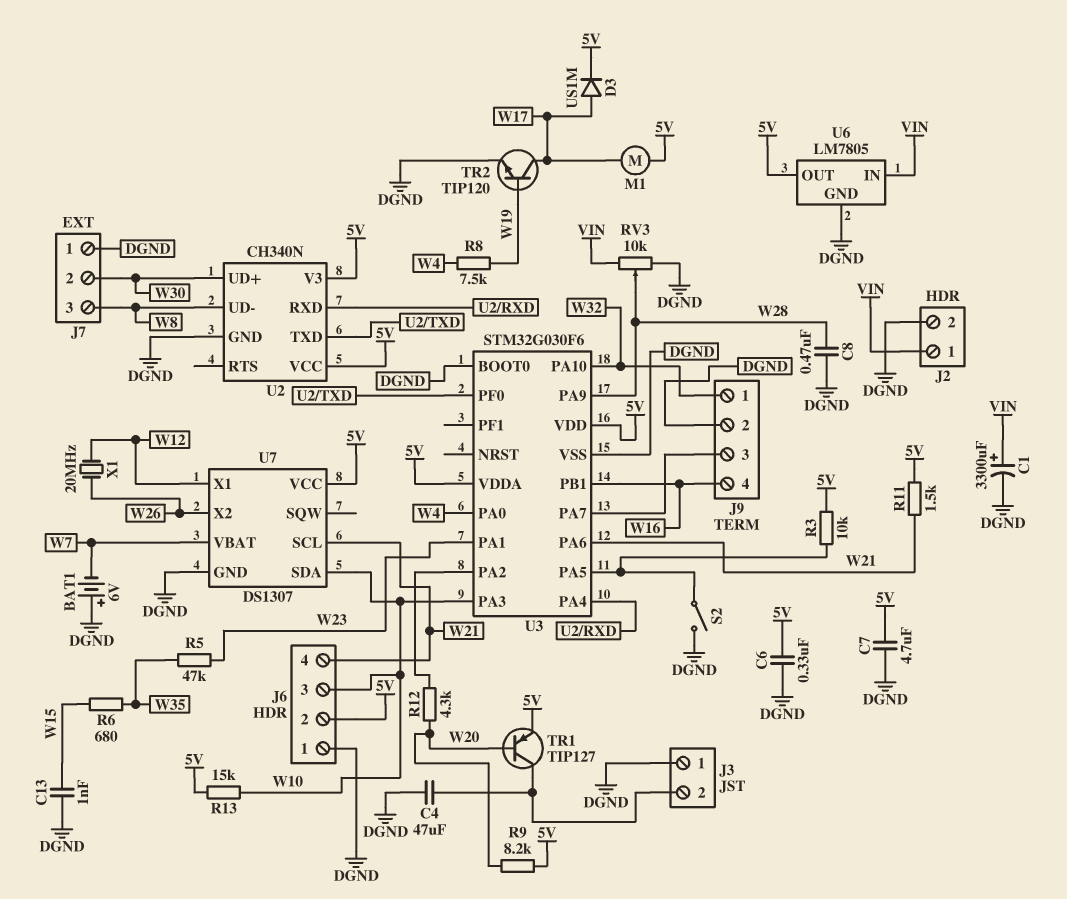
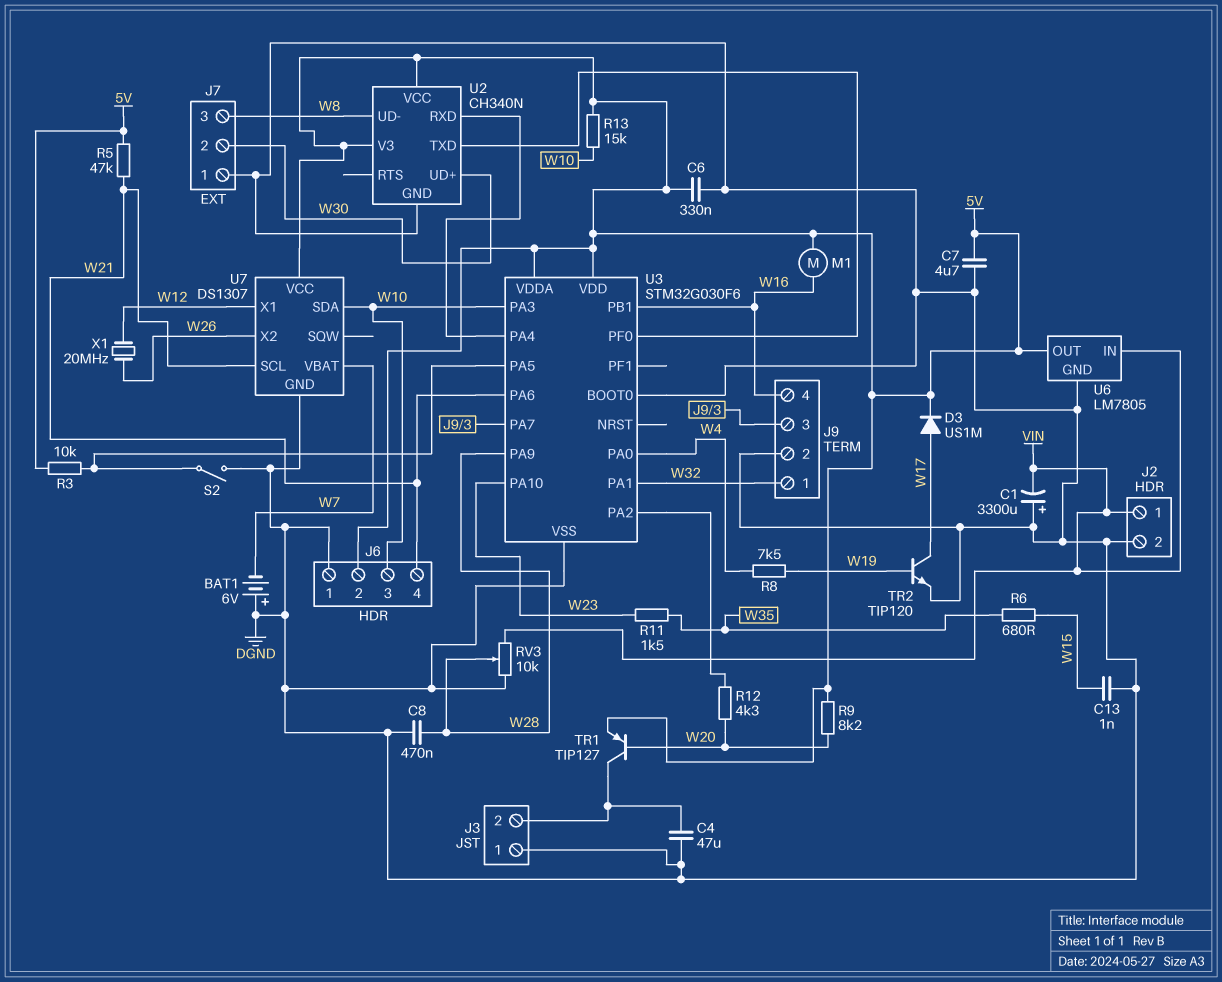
C1: 3300uF (plus VIN, minus DGND) -> 3300uF (plus DGND, minus VIN)
M1: motor (5V, W17) -> motor (5V, W16)
R5: 47k (W23, W35) -> 47k (5V, W21)
R11: 1.5k (5V, W21) -> 1.5k (W23, W35)
U3 pin PA1: W23 -> W32
U3 pin PA10: W32 -> W23

